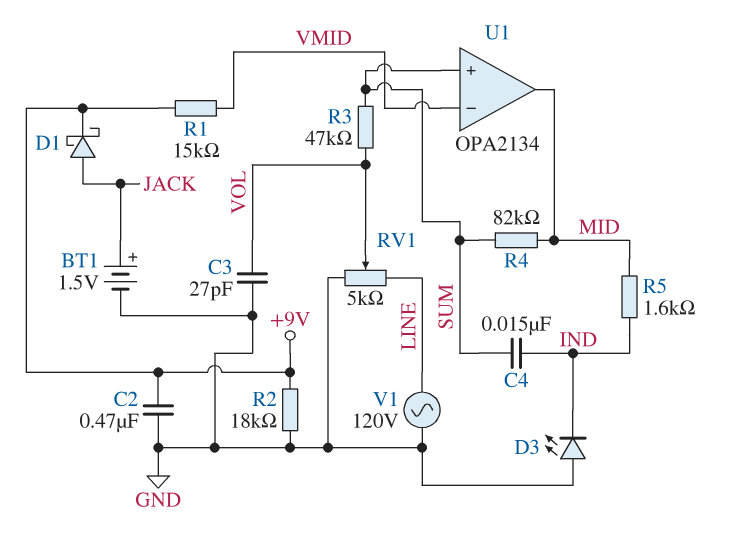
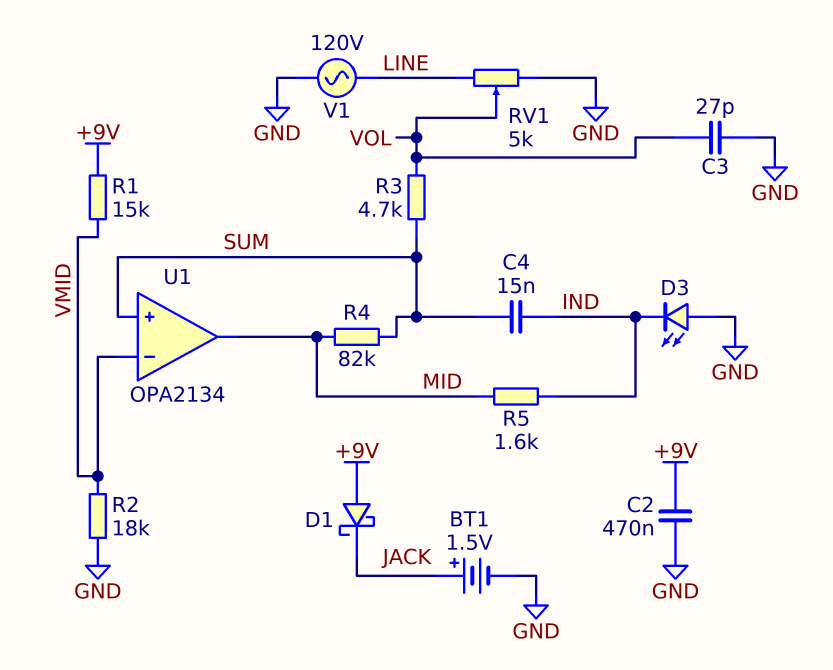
D1: schottky (A JACK, K +9V) -> schottky (A +9V, K JACK)
R2: 18k (+9V, GND) -> 18k (GND, VMID)
R3: 47k (SUM, VOL) -> 4.7k (SUM, VOL)

